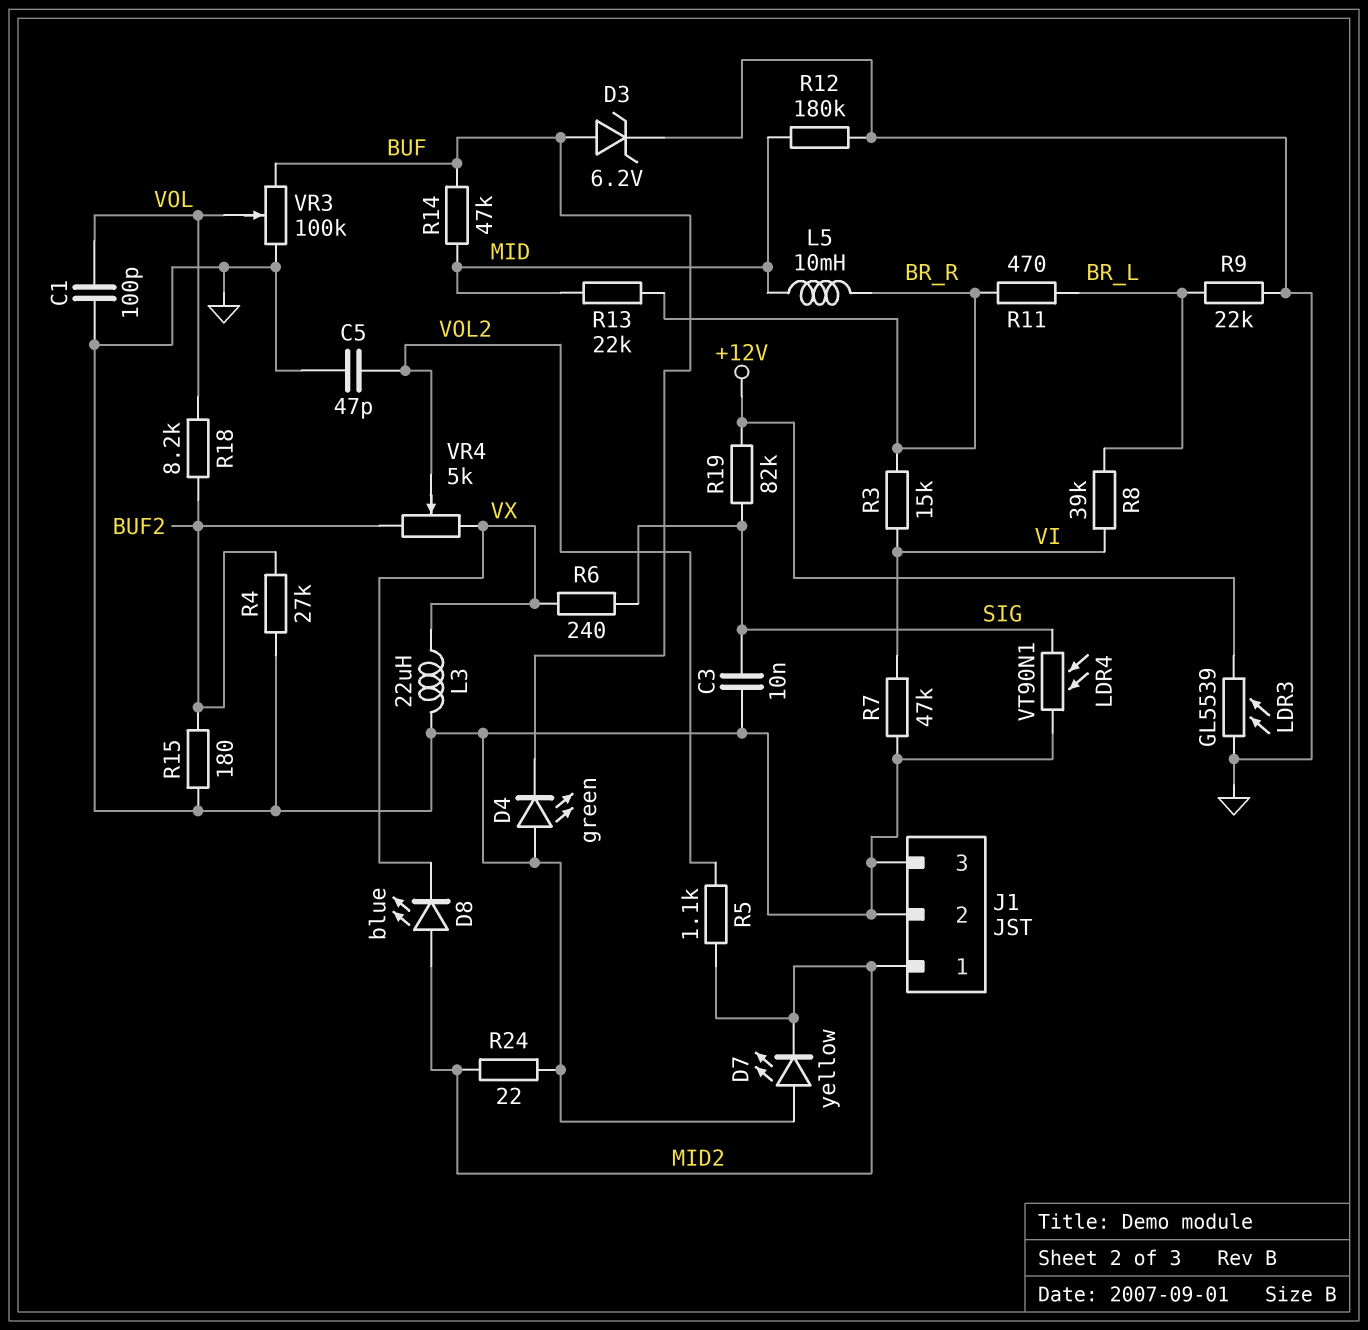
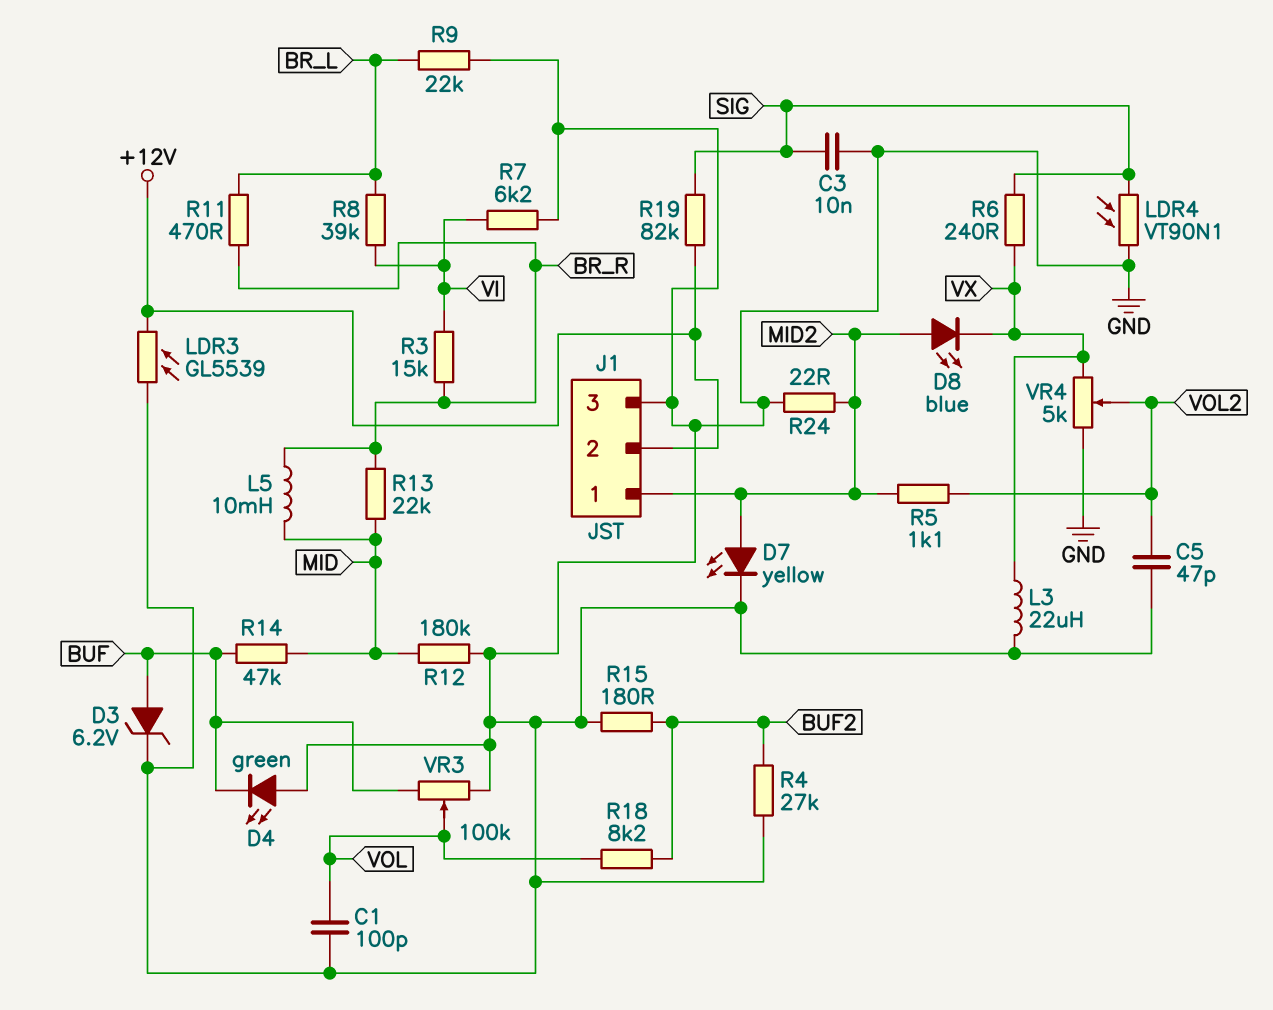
D7: LED yellow (A GND, K MID2) -> LED yellow (A MID2, K GND)
J1 pin 2: GND -> +12V
R7: 47k (GND, VI) -> 6.2k (GND, VI)
VR4: 5k (BUF2, VX, wiper VOL2) -> 5k (GND, VX, wiper VOL2)

